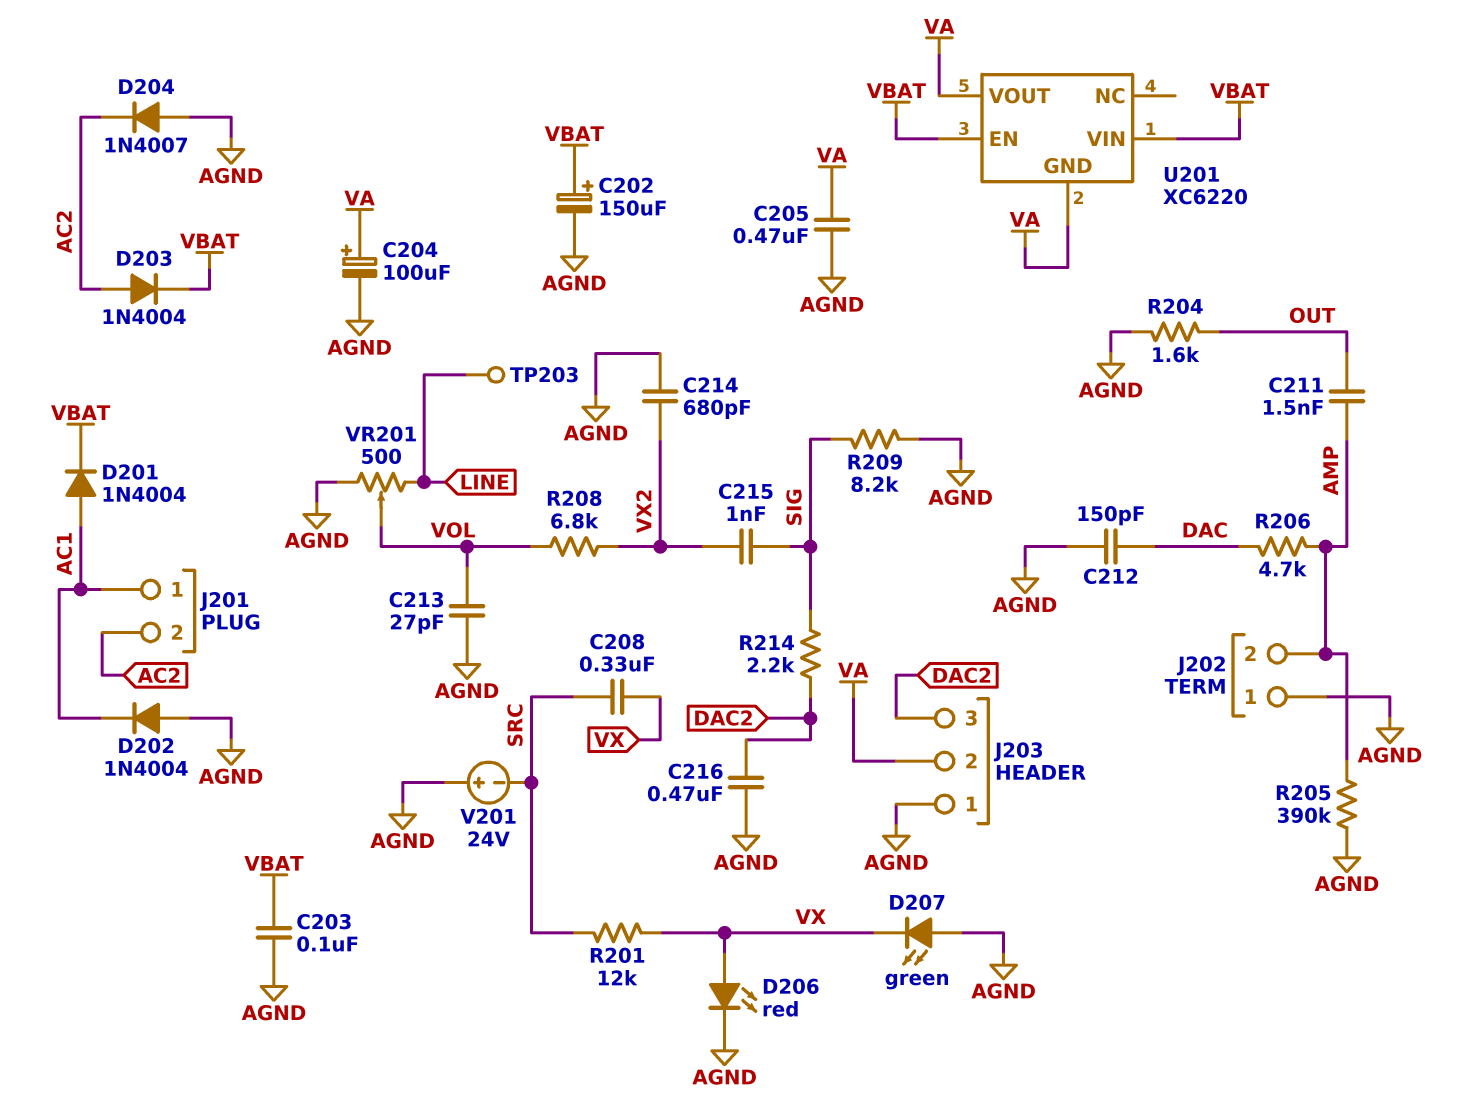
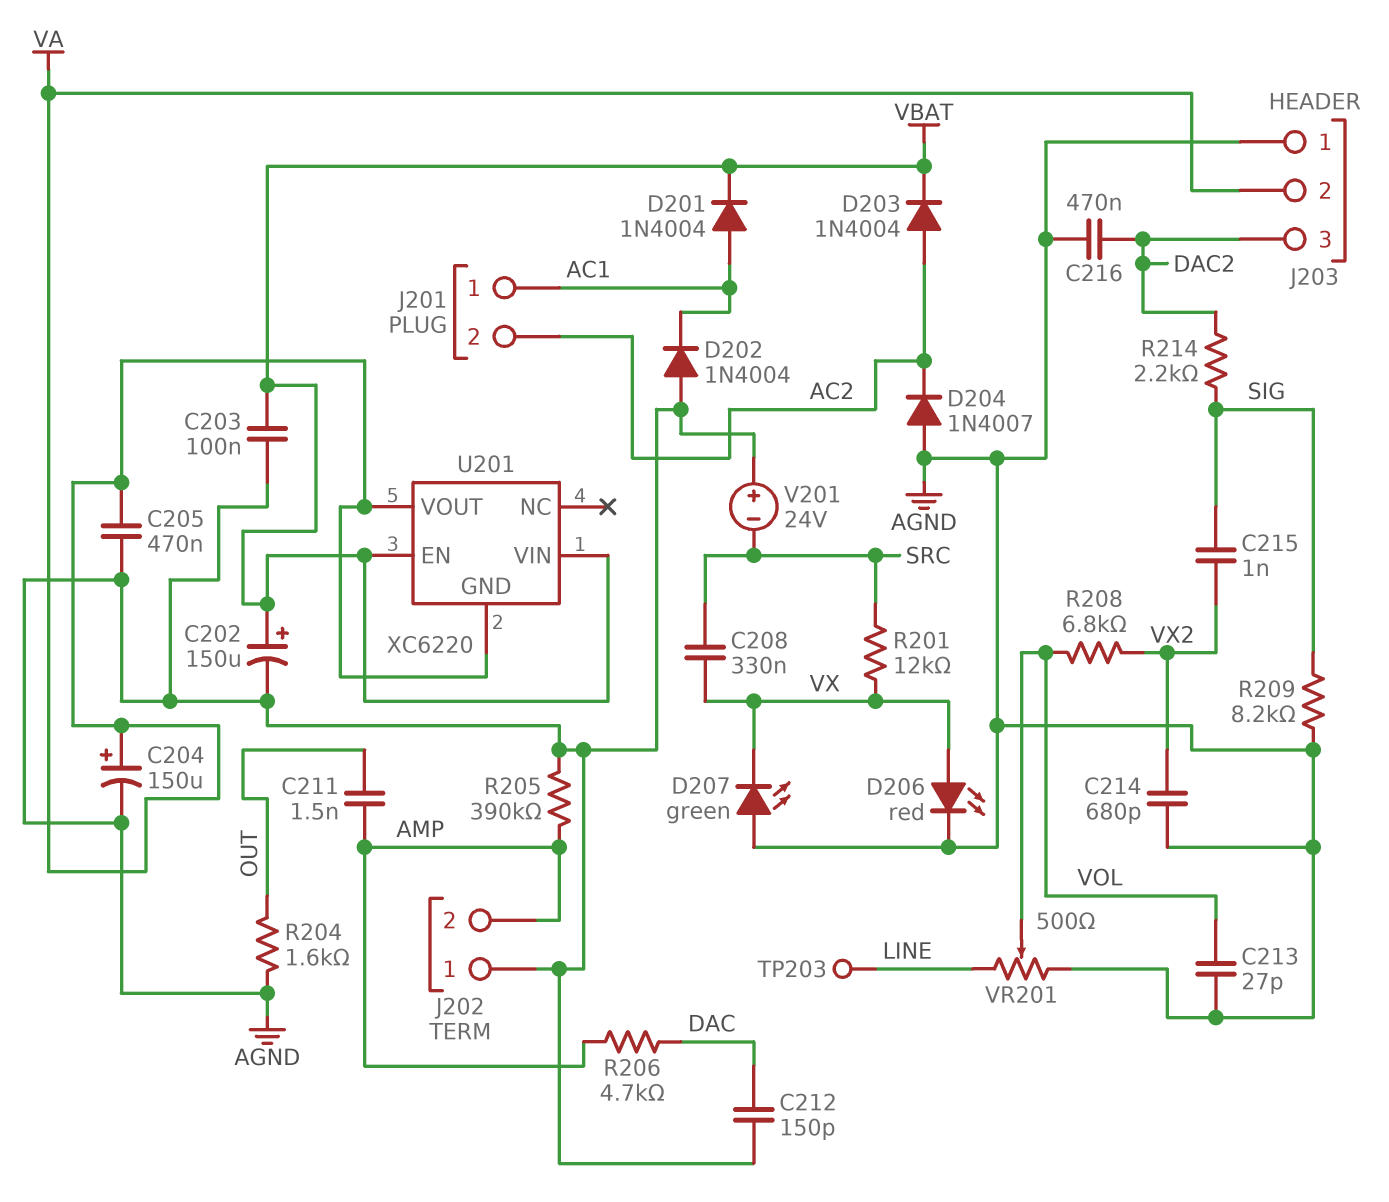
C204: 100uF (plus VA, minus AGND) -> 150uF (plus VA, minus AGND)

